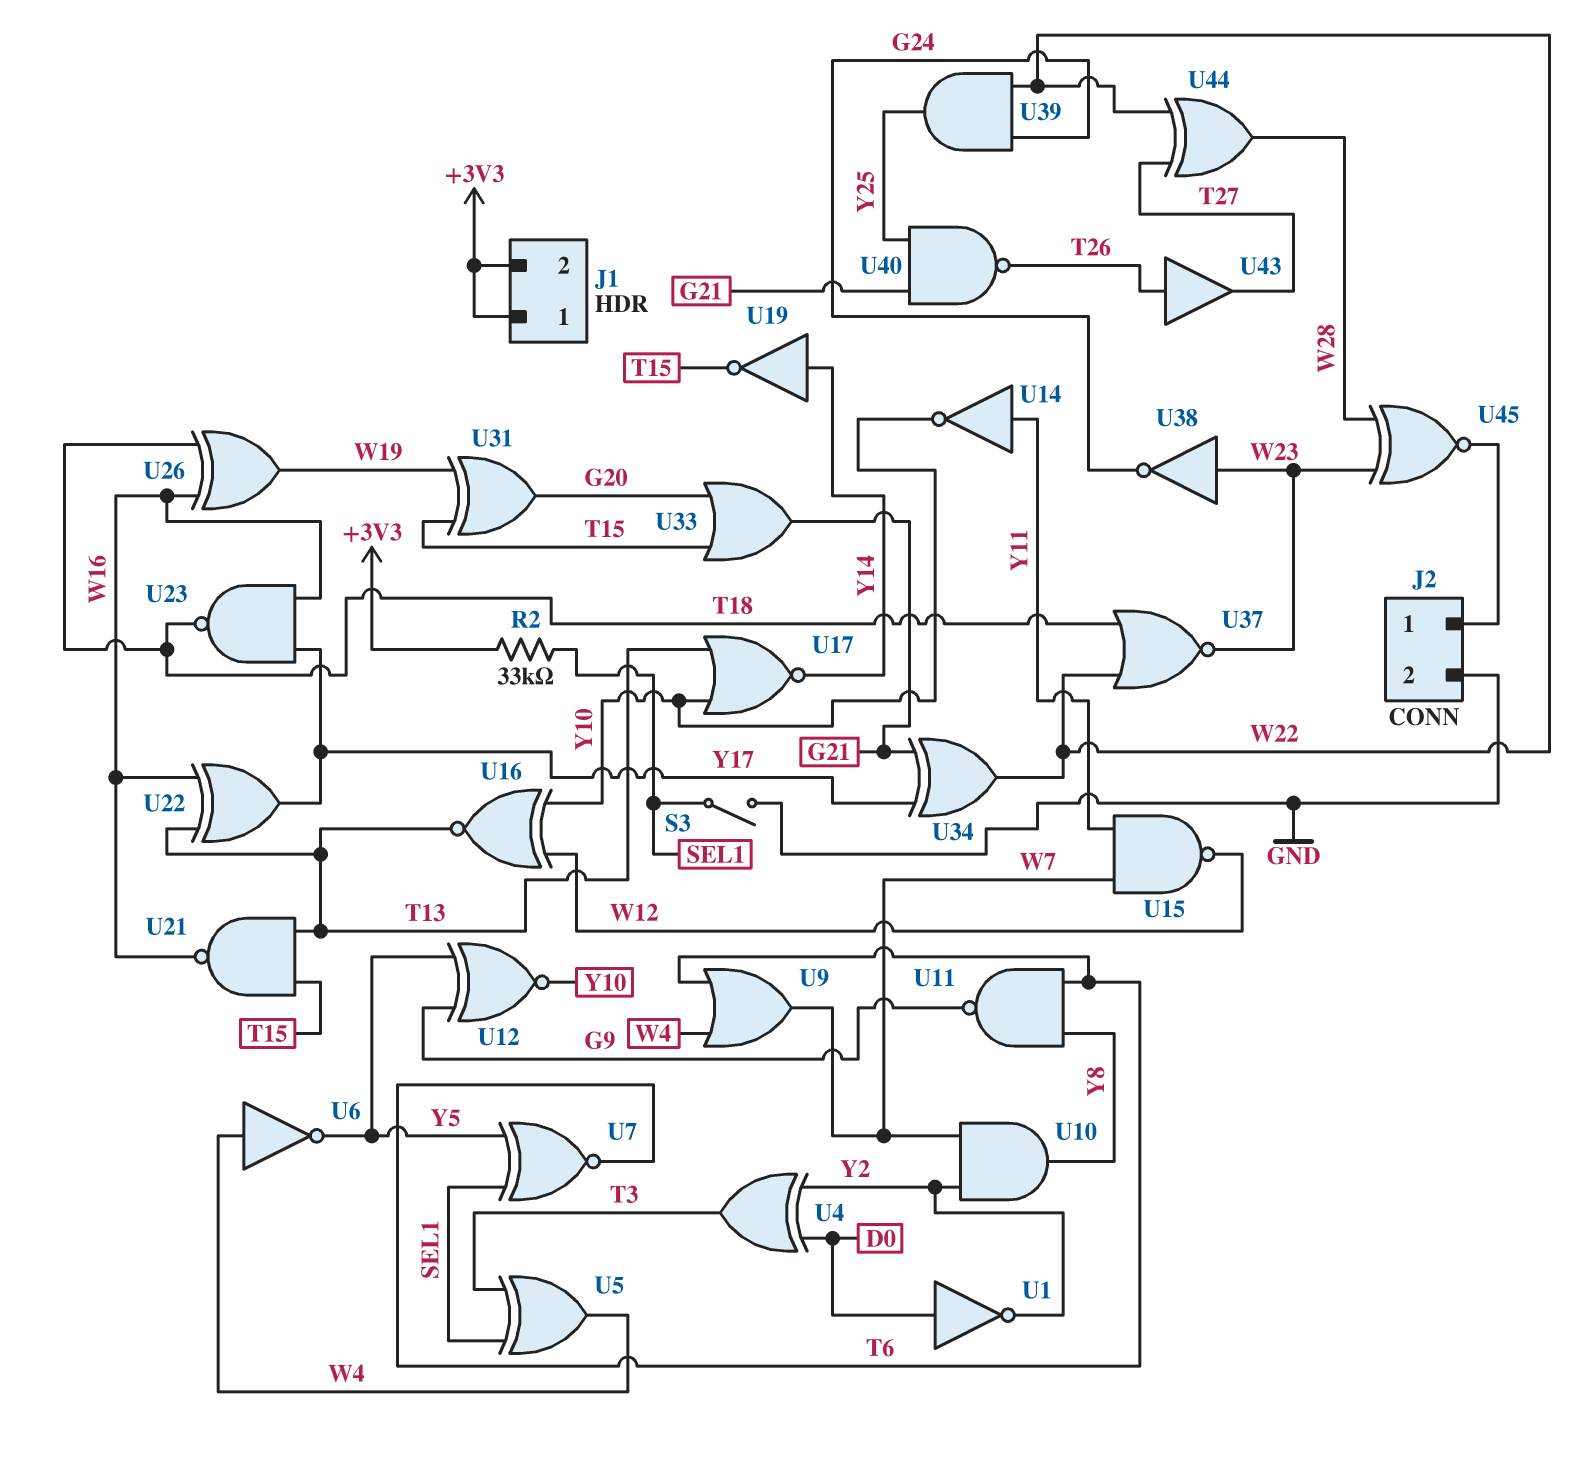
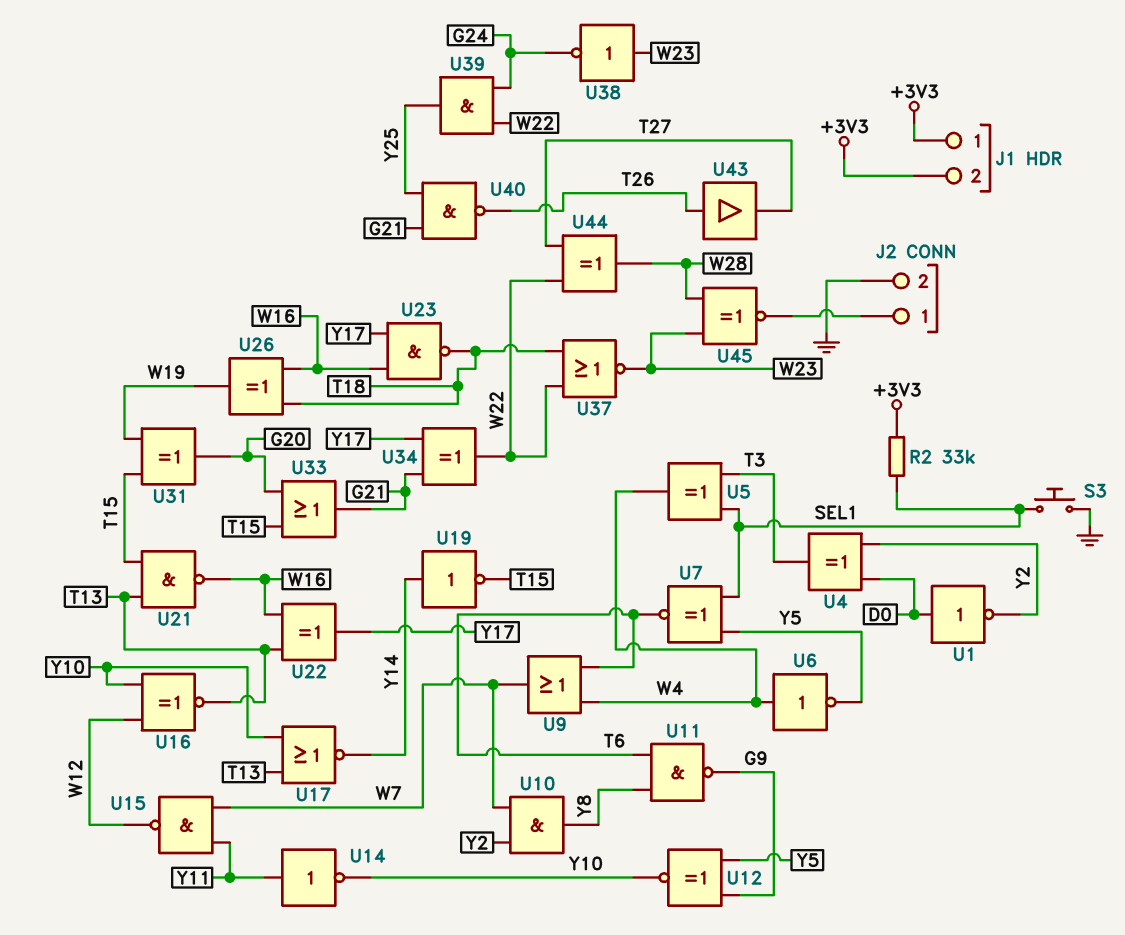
S3: switch (GND, SEL1) -> button (GND, SEL1)

